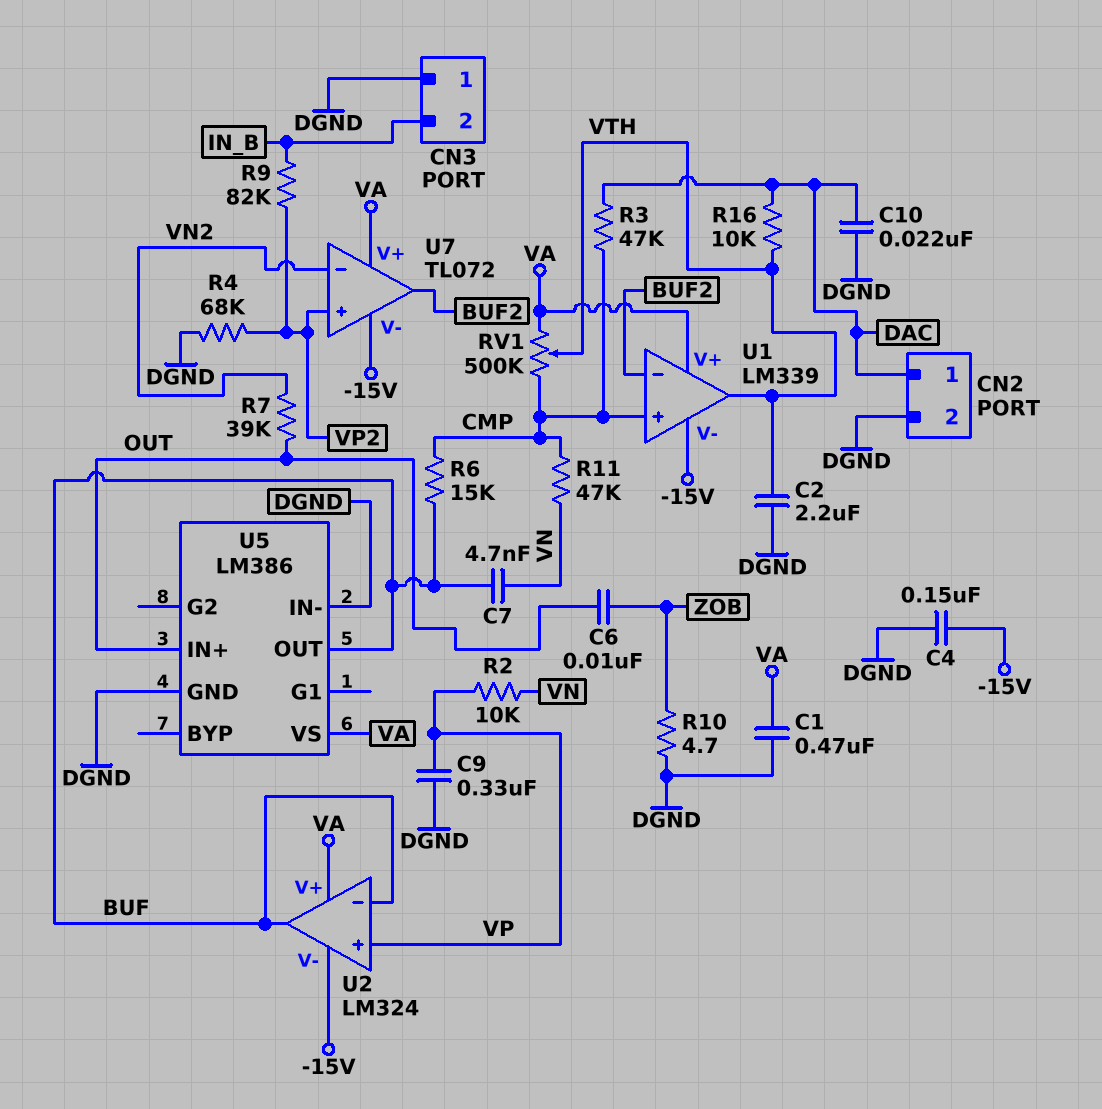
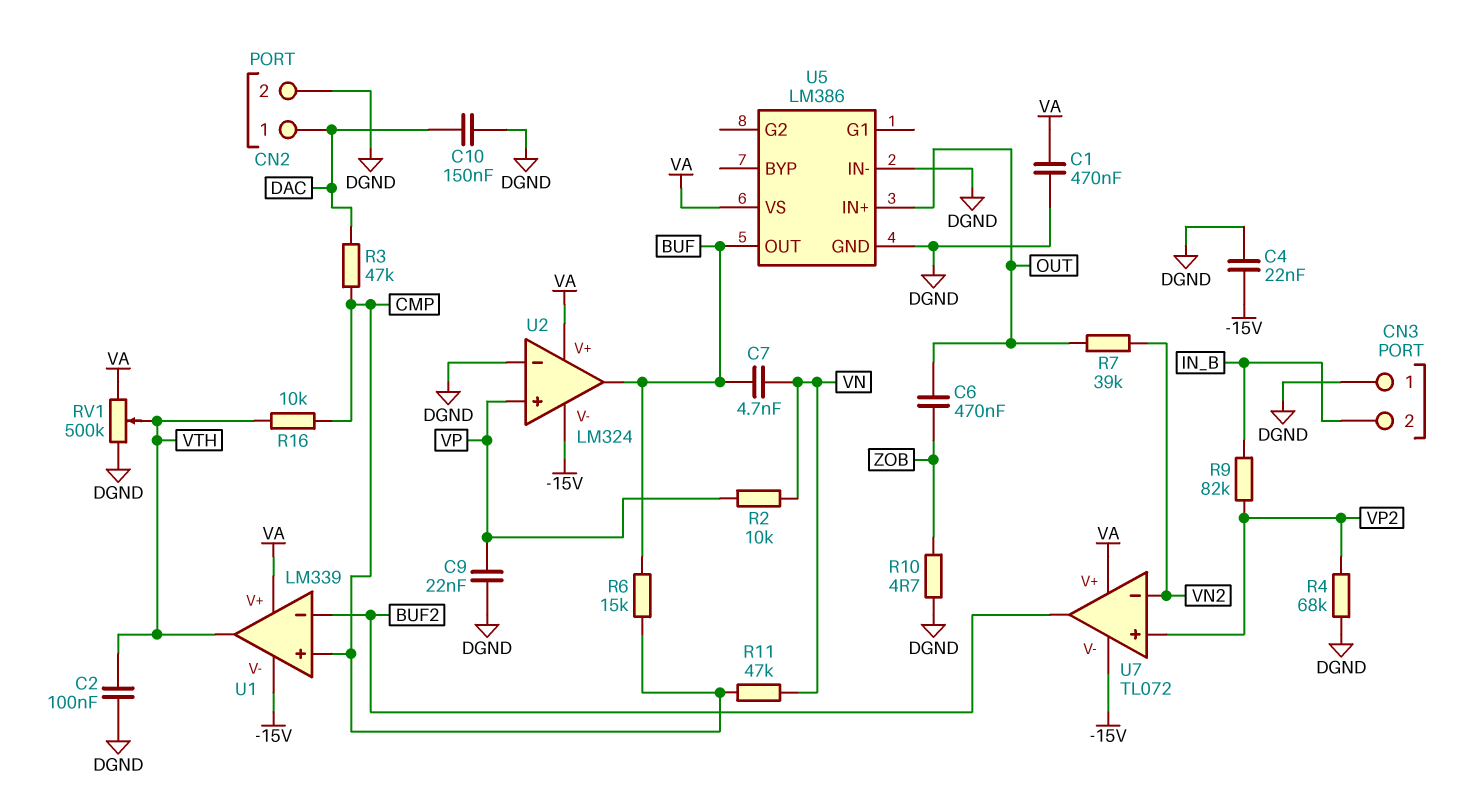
C2: 2.2uF (DGND, VTH) -> 100nF (DGND, VTH)
C4: 150nF (-15V, DGND) -> 22nF (-15V, DGND)
C6: 10nF (OUT, ZOB) -> 470nF (OUT, ZOB)
C9: 330nF (DGND, VP) -> 22nF (DGND, VP)
C10: 22nF (DAC, DGND) -> 150nF (DAC, DGND)
R16: 10k (DAC, VTH) -> 10k (CMP, VTH)
RV1: 500k (CMP, VA, wiper VTH) -> 500k (DGND, VA, wiper VTH)
U2 pin in-: BUF -> DGND

